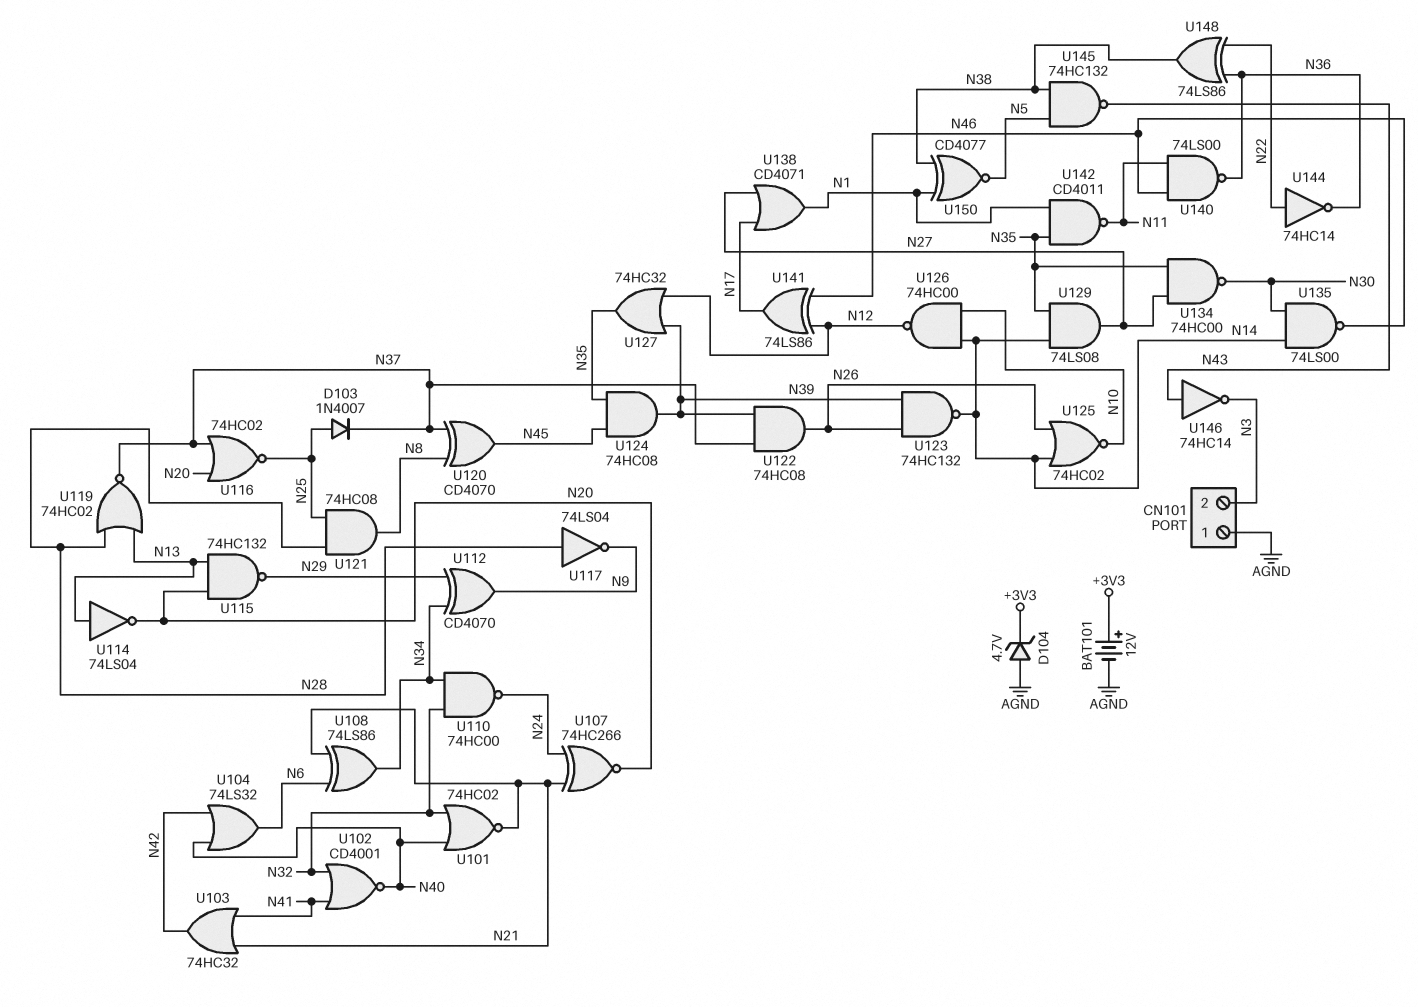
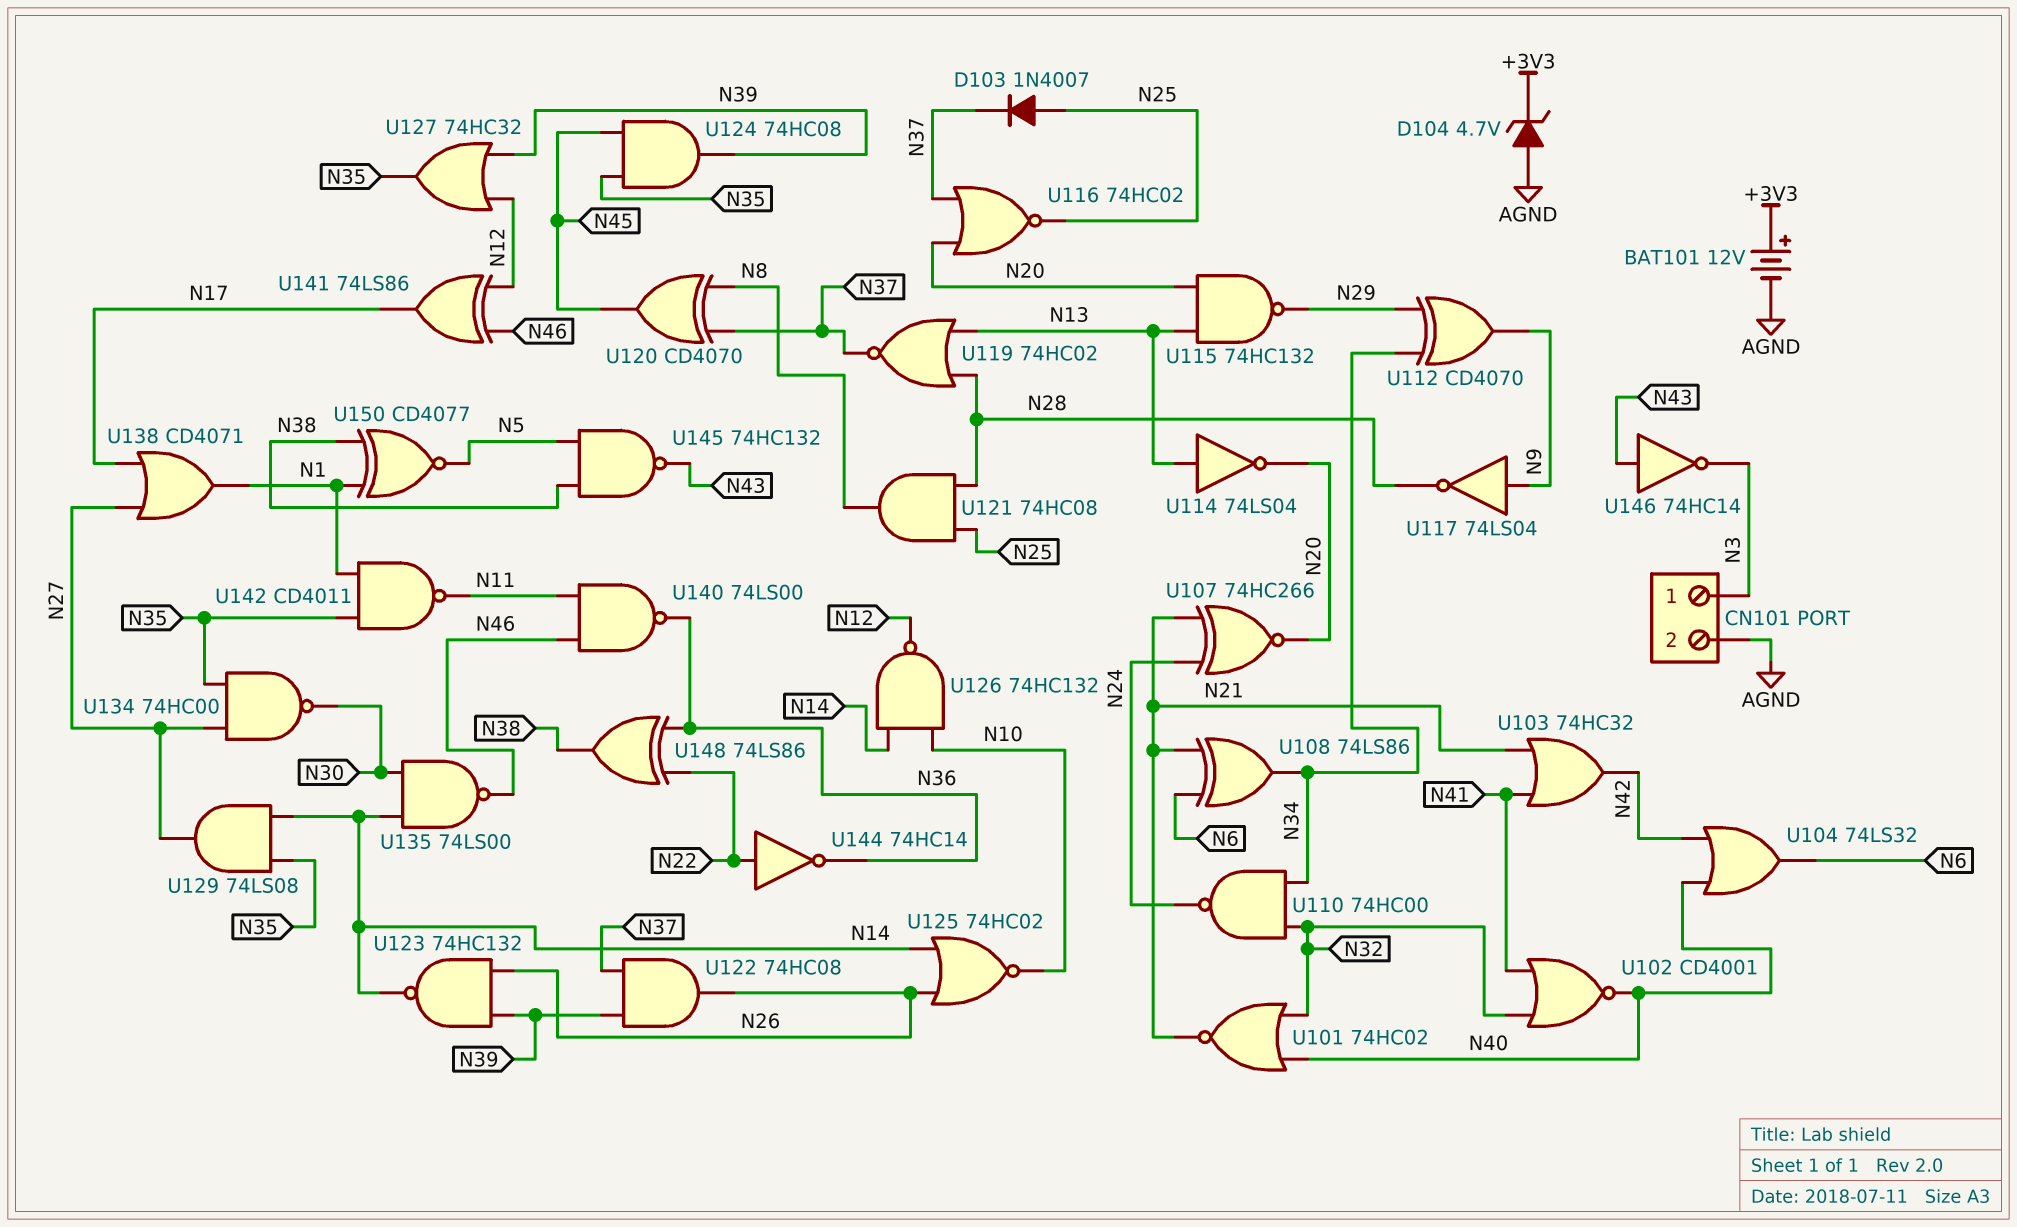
CN101 pin 1: AGND -> N3
CN101 pin 2: N3 -> AGND
U117: NOT 74LS04 (in N28, out N9) -> NOT 74LS04 (in N9, out N28)
U126: NAND 74HC00 (in N10, in N14, out N12) -> NAND 74HC132 (in N10, in N14, out N12)

